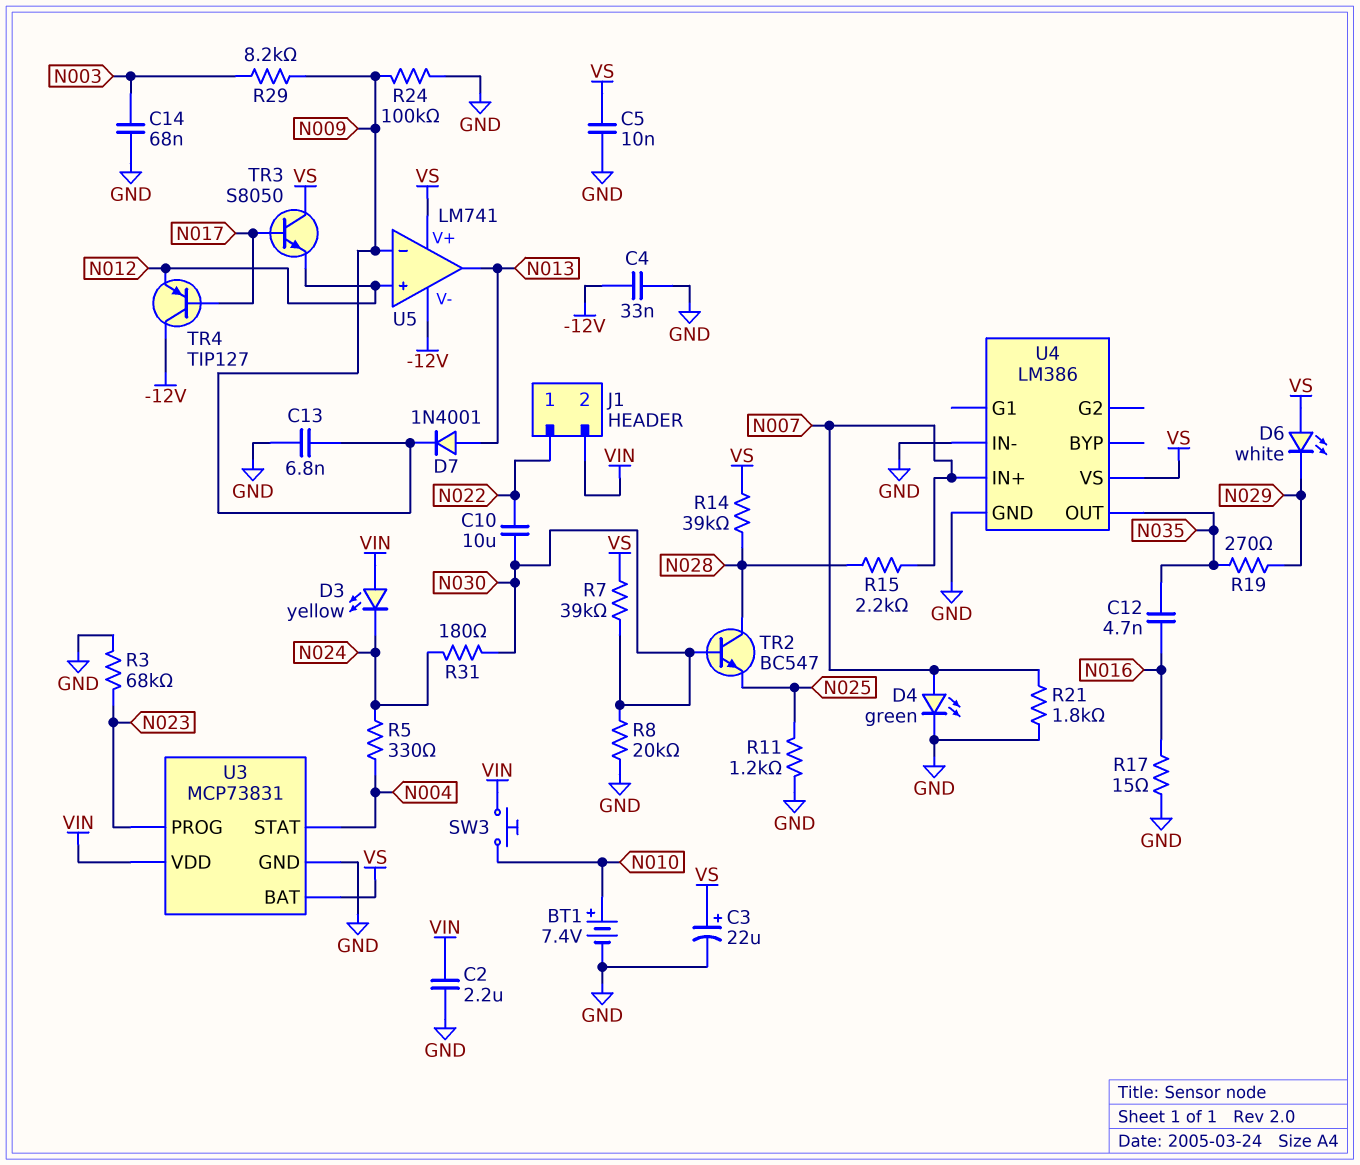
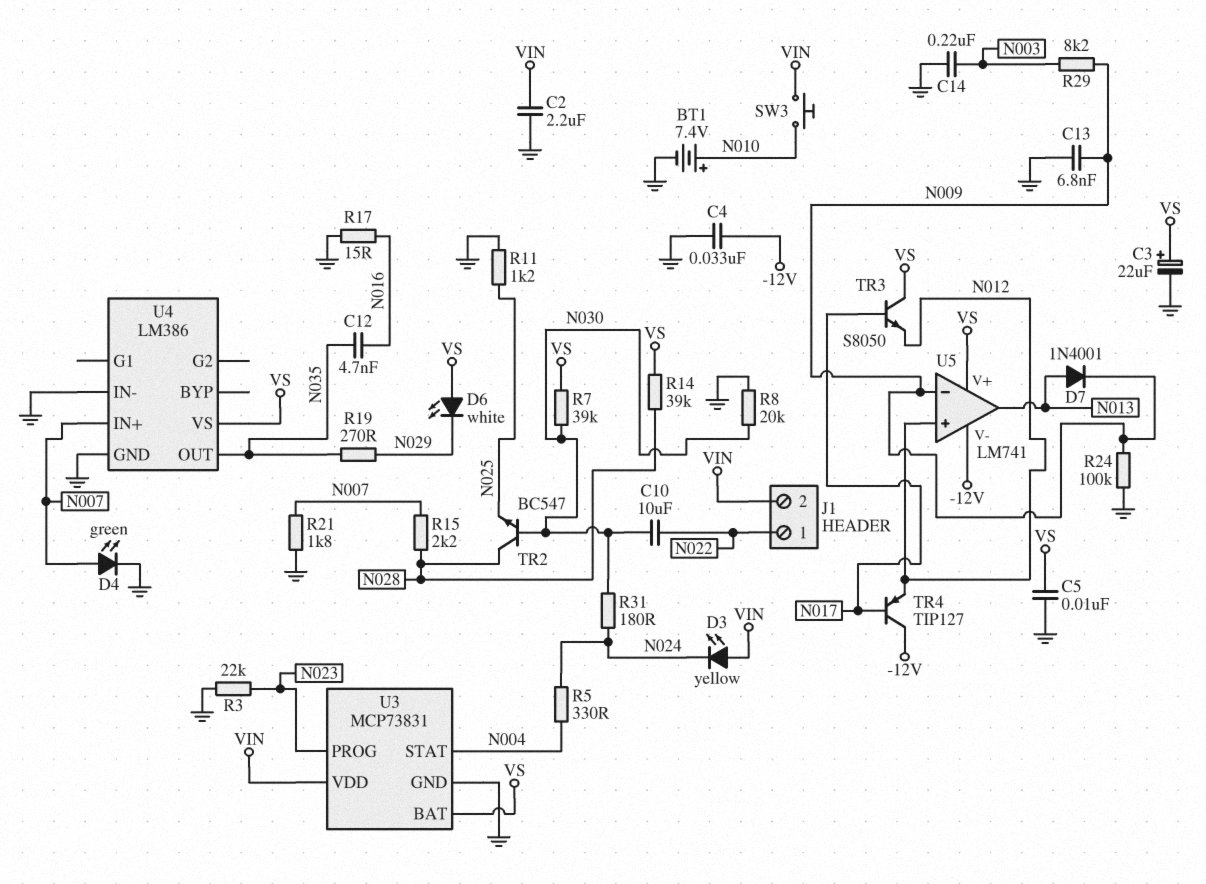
C14: 68nF (GND, N003) -> 220nF (GND, N003)
R3: 68k (GND, N023) -> 22k (GND, N023)

